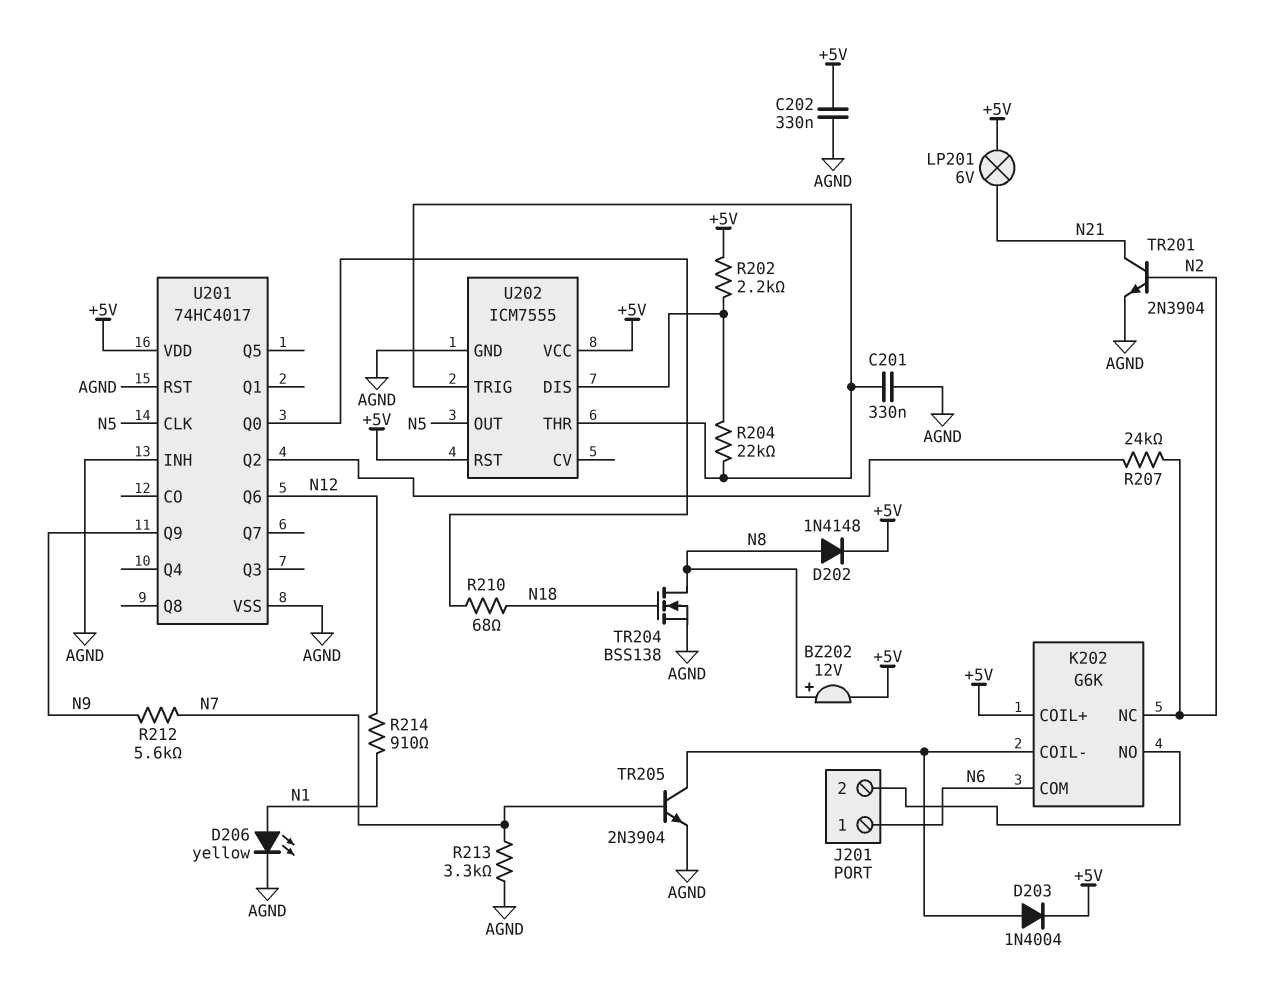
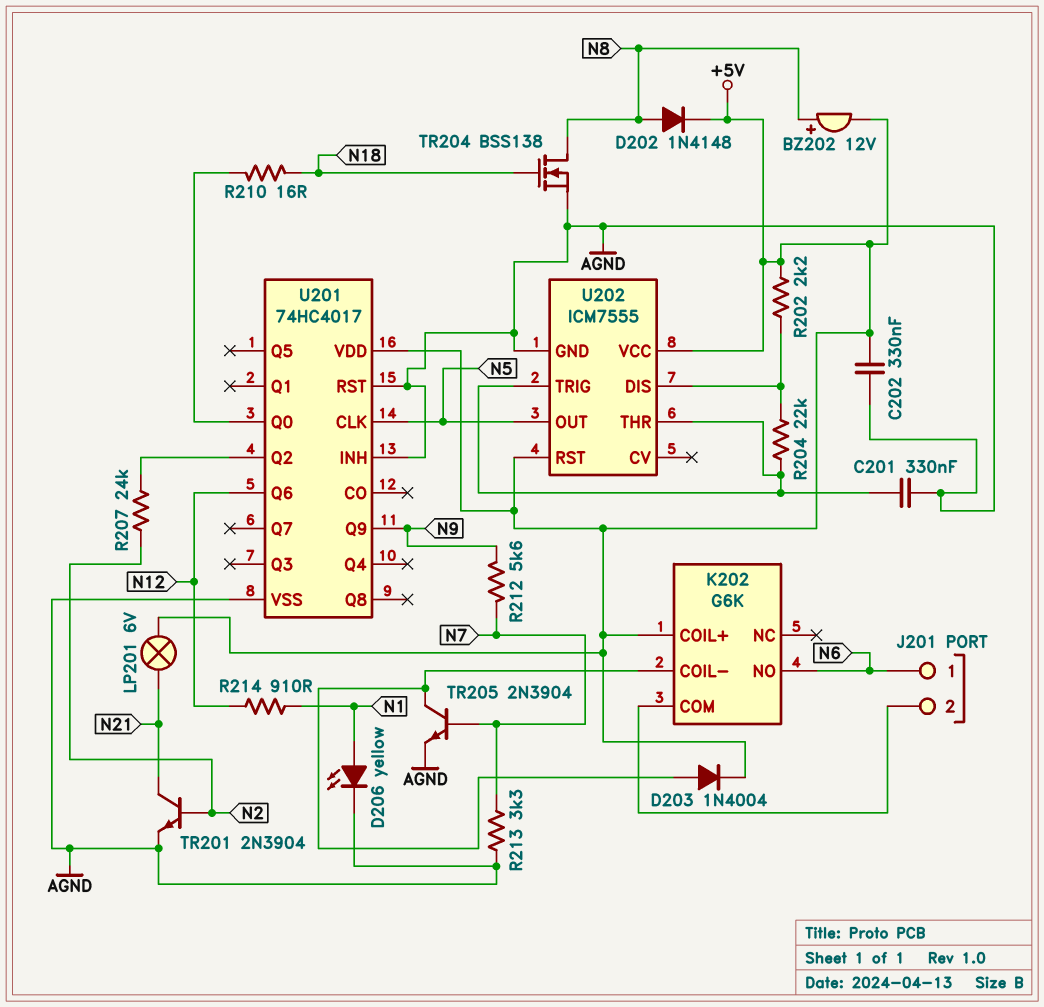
K202 pin COM: N6 -> J201/2
K202 pin NC: N2 -> none
K202 pin NO: J201/2 -> N6
R210: 68 (N18, U201/Q0) -> 16 (N18, U201/Q0)

